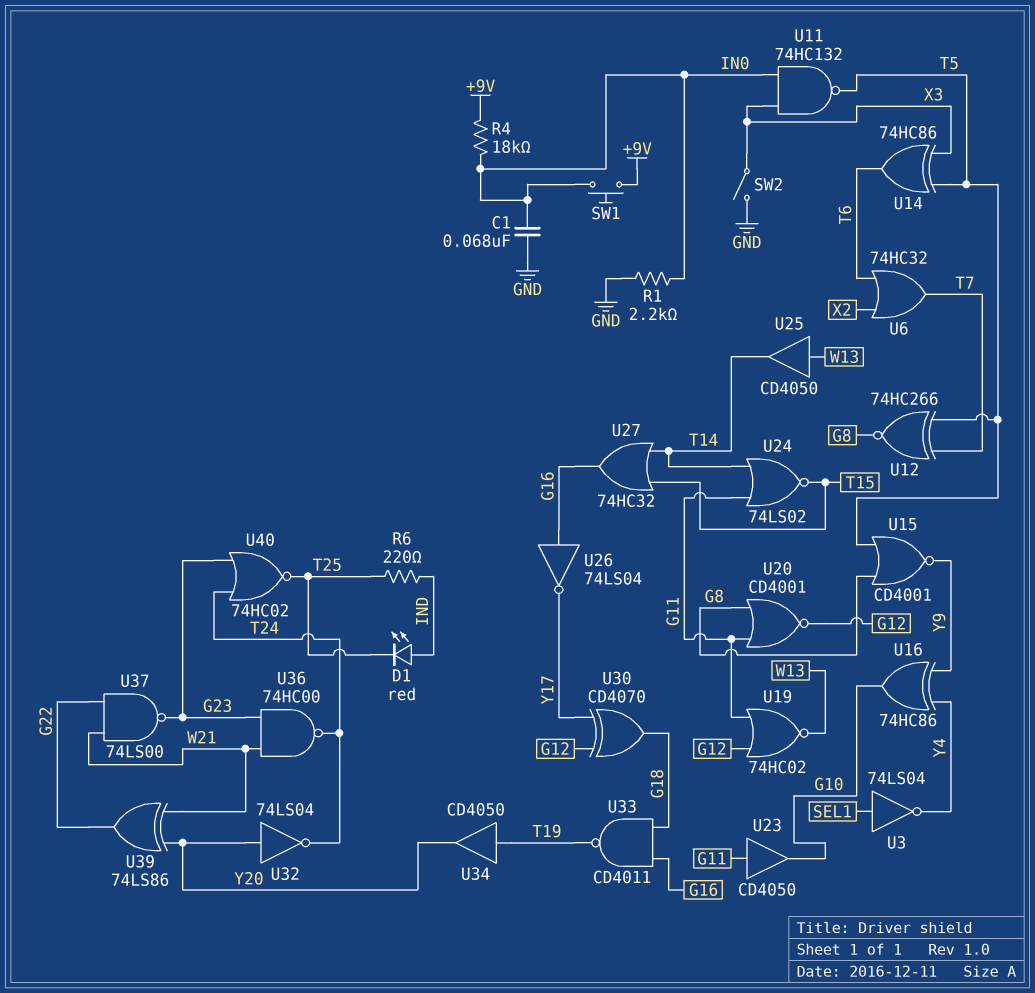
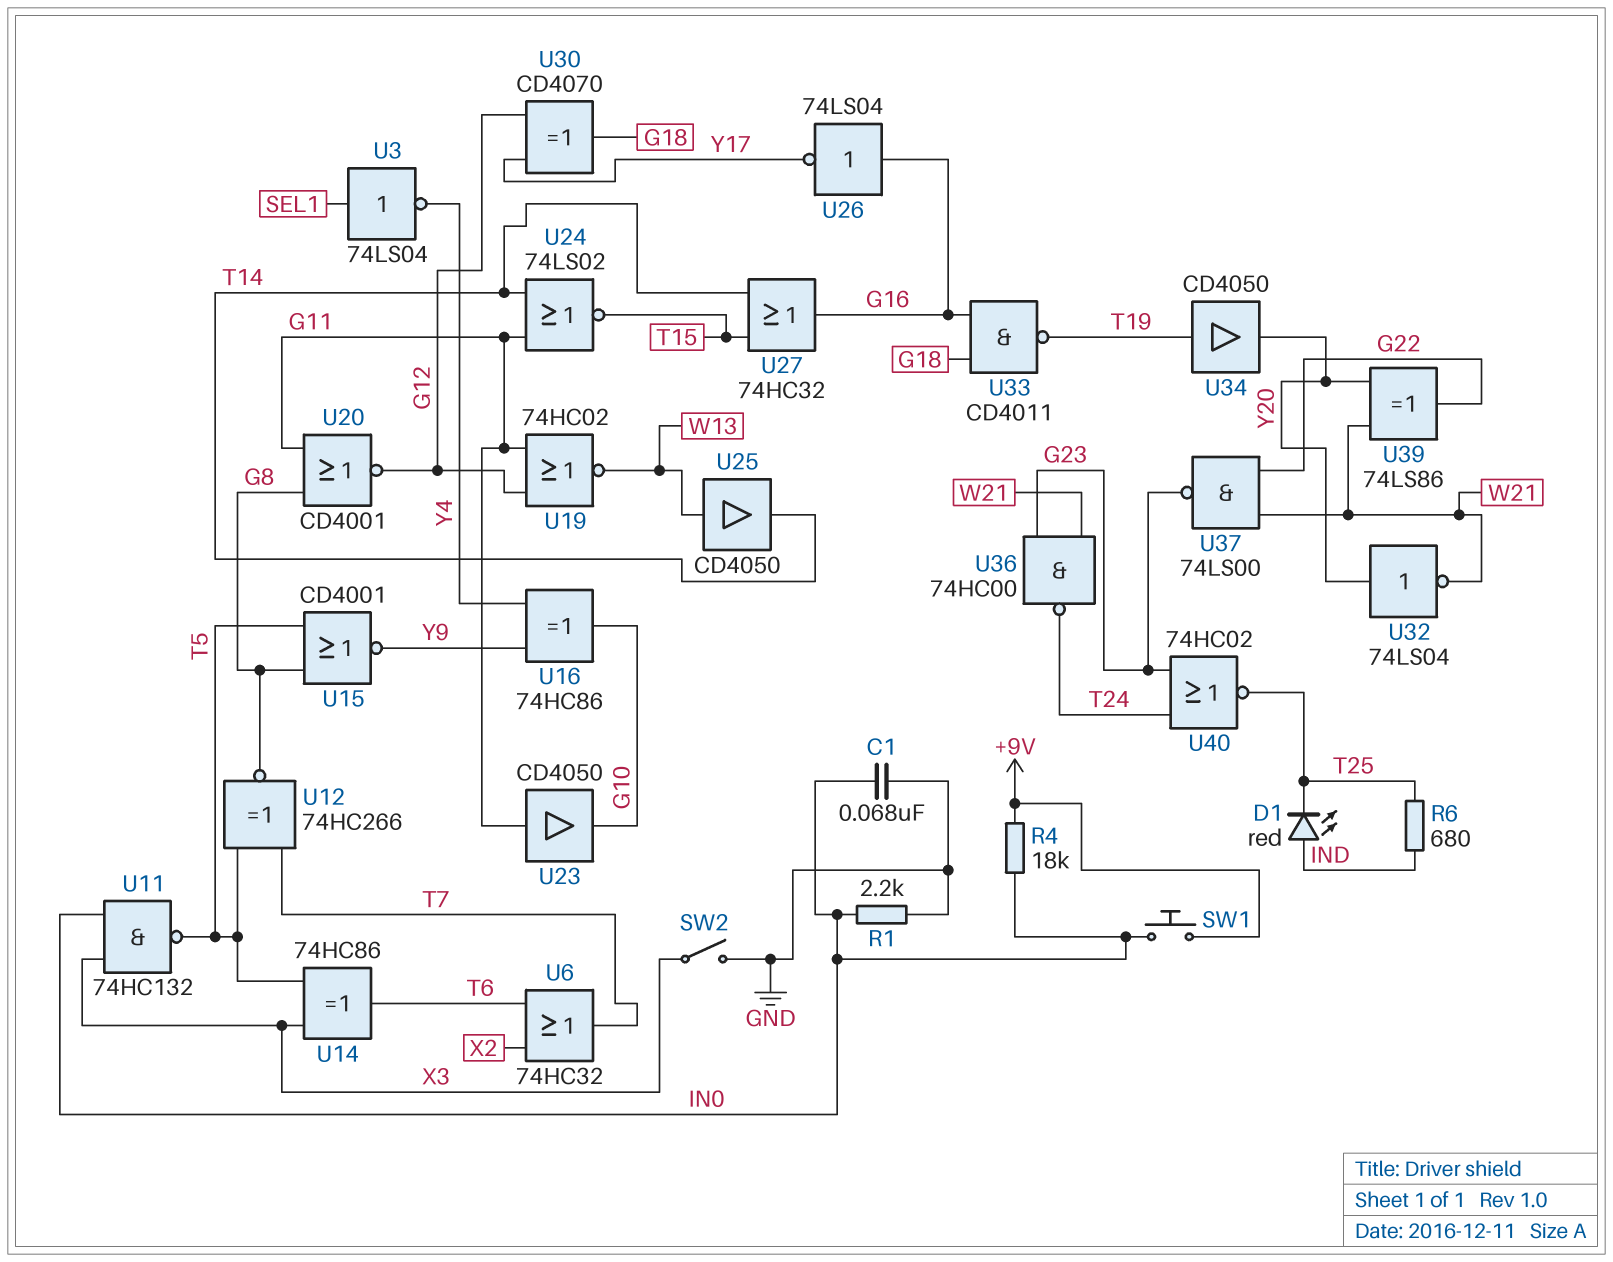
R6: 220 (IND, T25) -> 680 (IND, T25)
U32: NOT 74LS04 (in Y20, out T24) -> NOT 74LS04 (in Y20, out W21)

